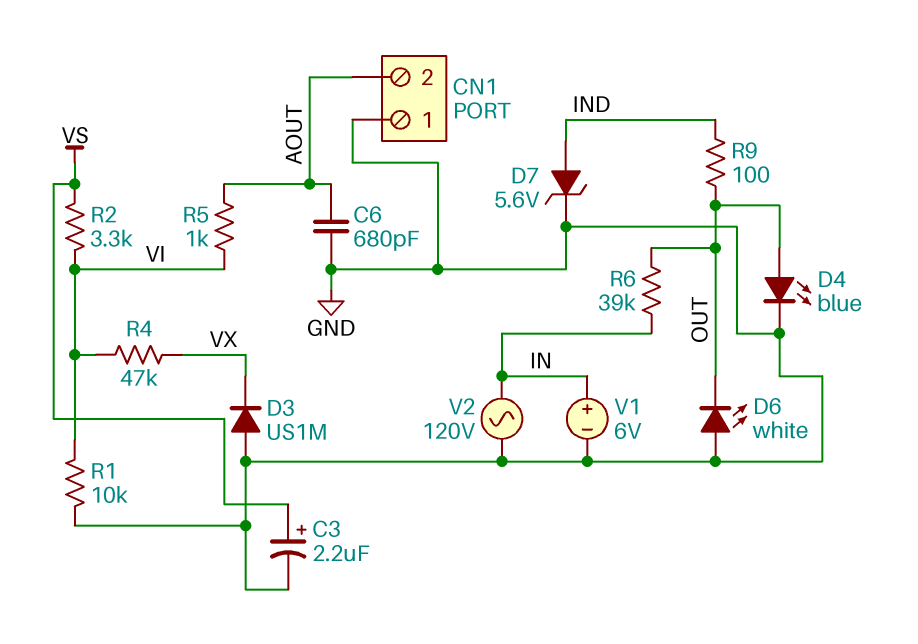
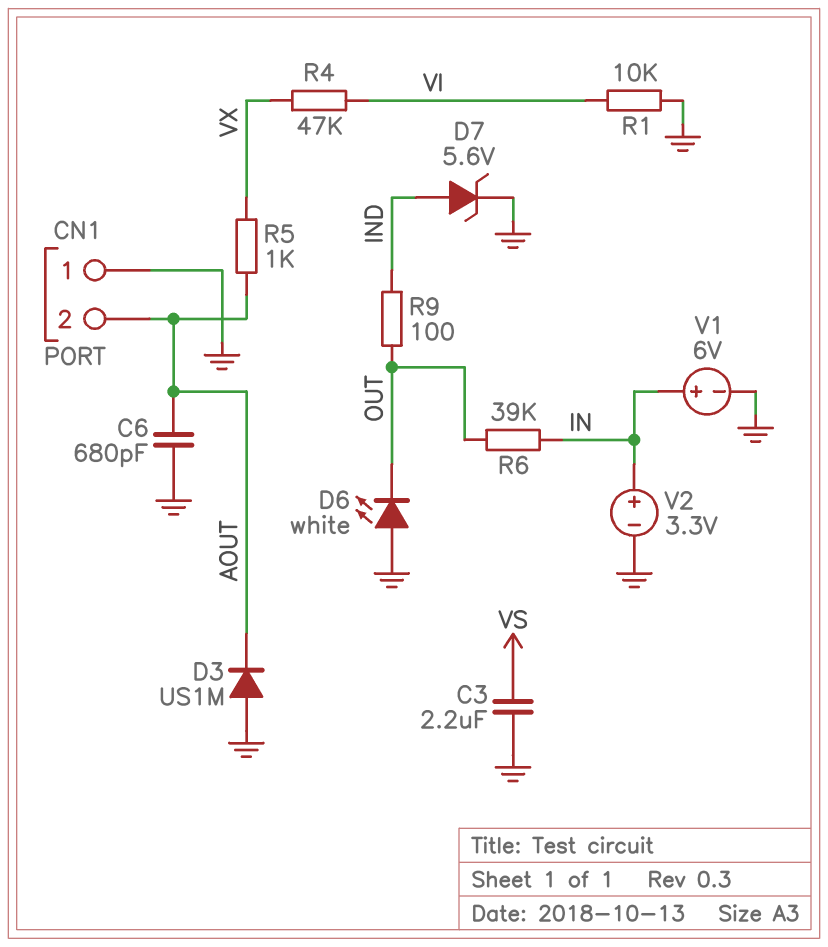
C3: 2.2uF (plus VS, minus GND) -> 2.2uF (GND, VS)
D3: diode US1M (A GND, K VX) -> diode US1M (A GND, K AOUT)
D4: LED blue (A OUT, K GND) -> none
R2: 3.3k (VI, VS) -> none
R5: 1k (AOUT, VI) -> 1k (AOUT, VX)
V2: AC 120V (GND, IN) -> 3.3V (plus IN, minus GND)

